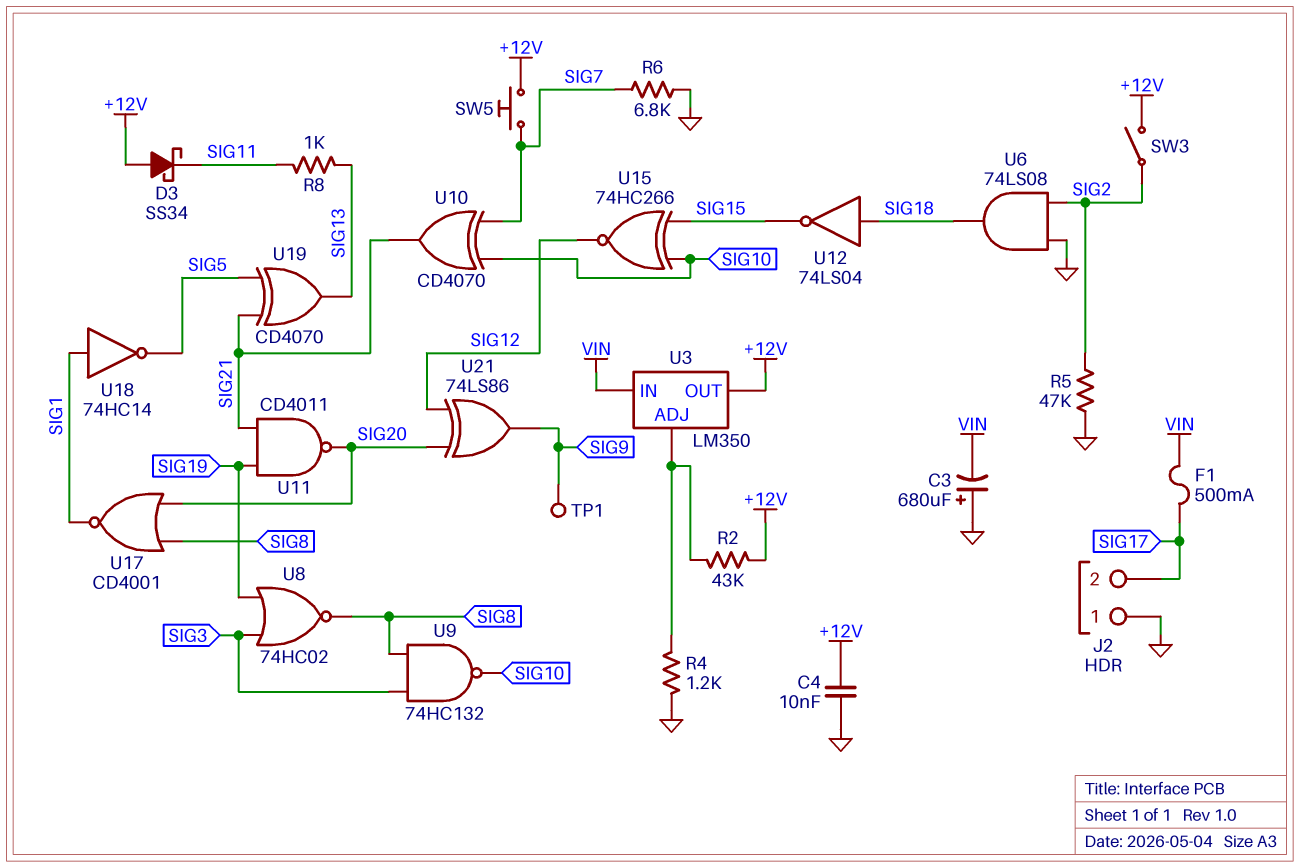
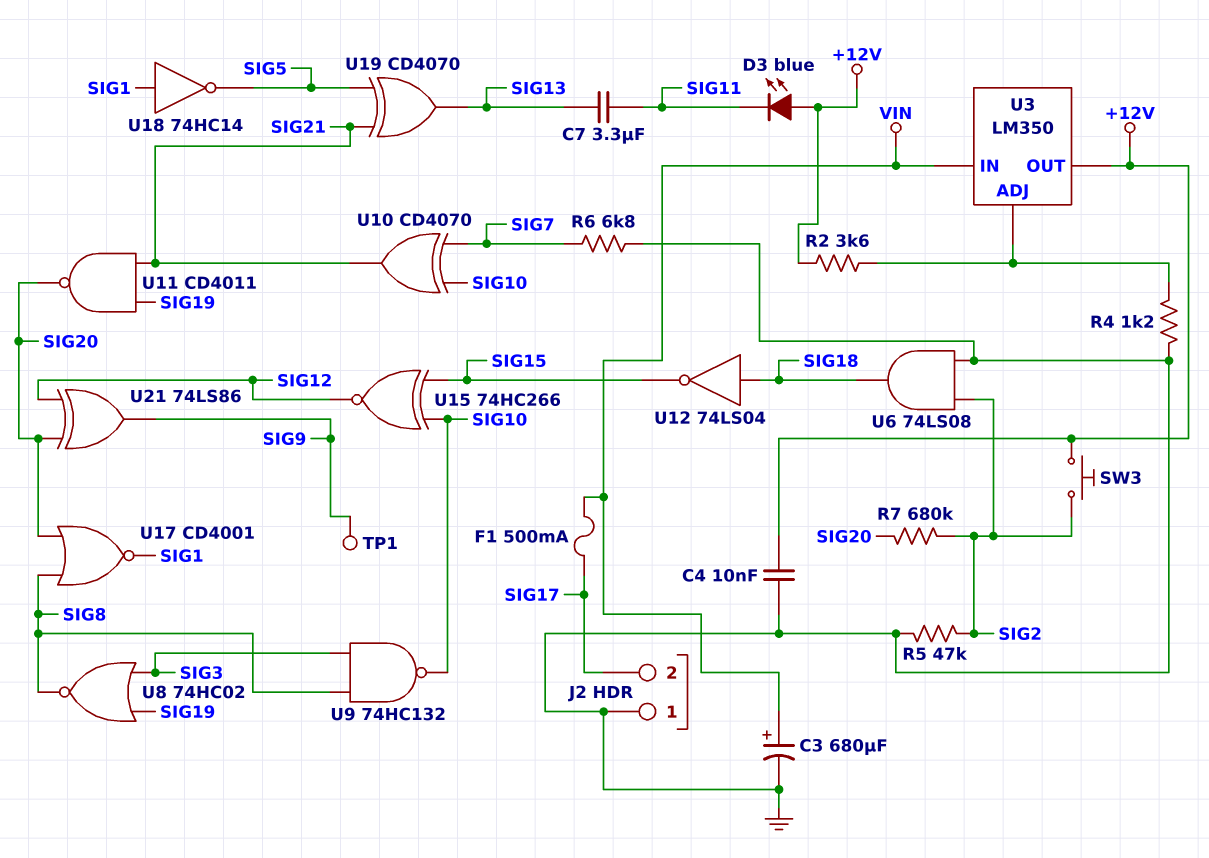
C3: 680uF (plus GND, minus VIN) -> 680uF (plus VIN, minus GND)
C7: none -> 3.3uF (SIG11, SIG13)
D3: schottky SS34 (A +12V, K SIG11) -> LED blue (A +12V, K SIG11)
R2: 43k (+12V, U3/ADJ) -> 3.6k (+12V, U3/ADJ)
R7: none -> 680k (SIG2, SIG20)
R8: 1k (SIG11, SIG13) -> none
SW3: switch (+12V, SIG2) -> button (+12V, SIG2)
SW5: button (+12V, SIG7) -> none

